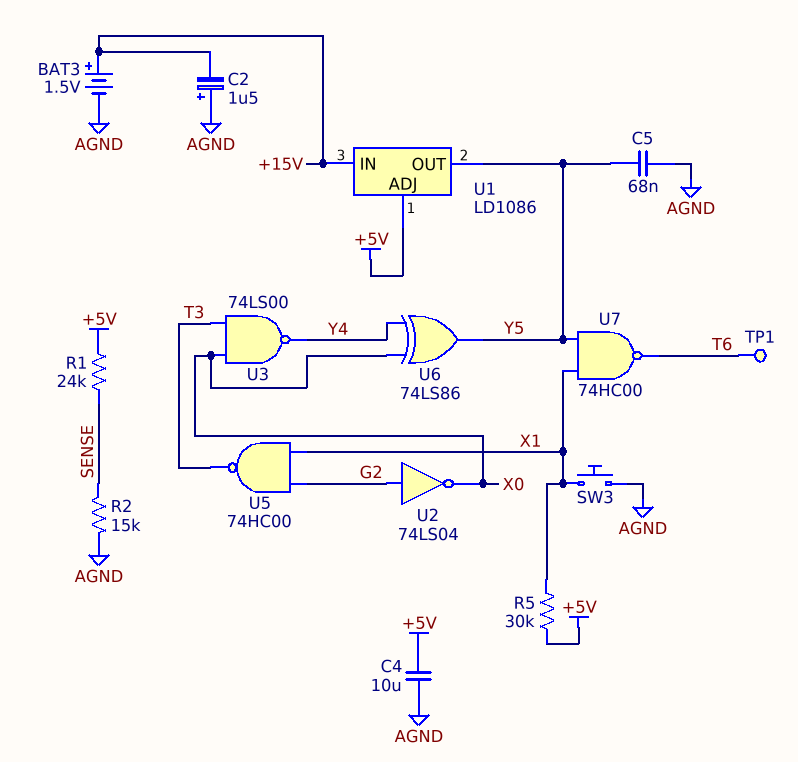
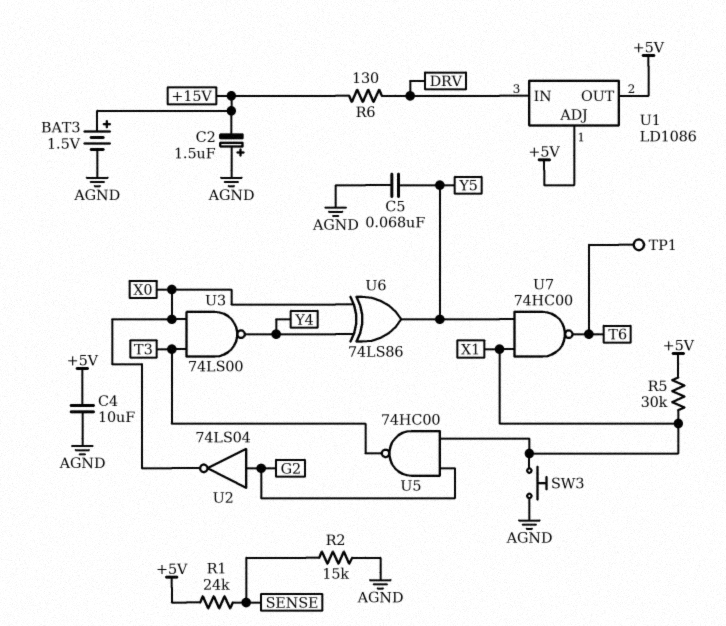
R6: none -> 130 (+15V, DRV)
U1 pin IN: +15V -> DRV
U1 pin OUT: Y5 -> +5V

